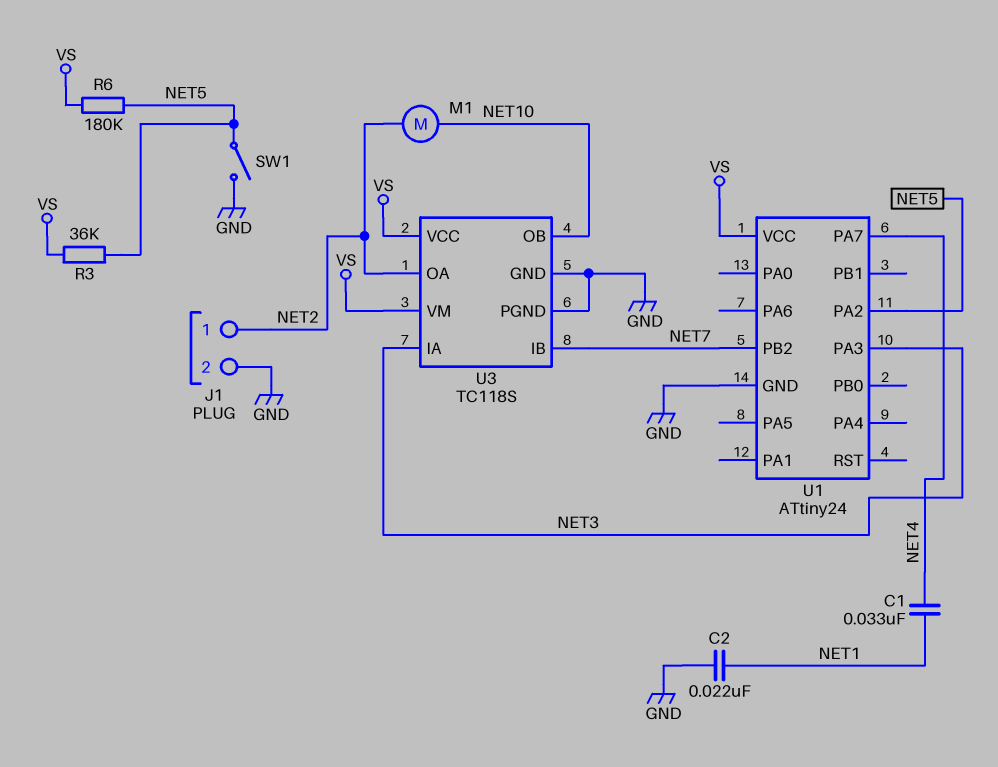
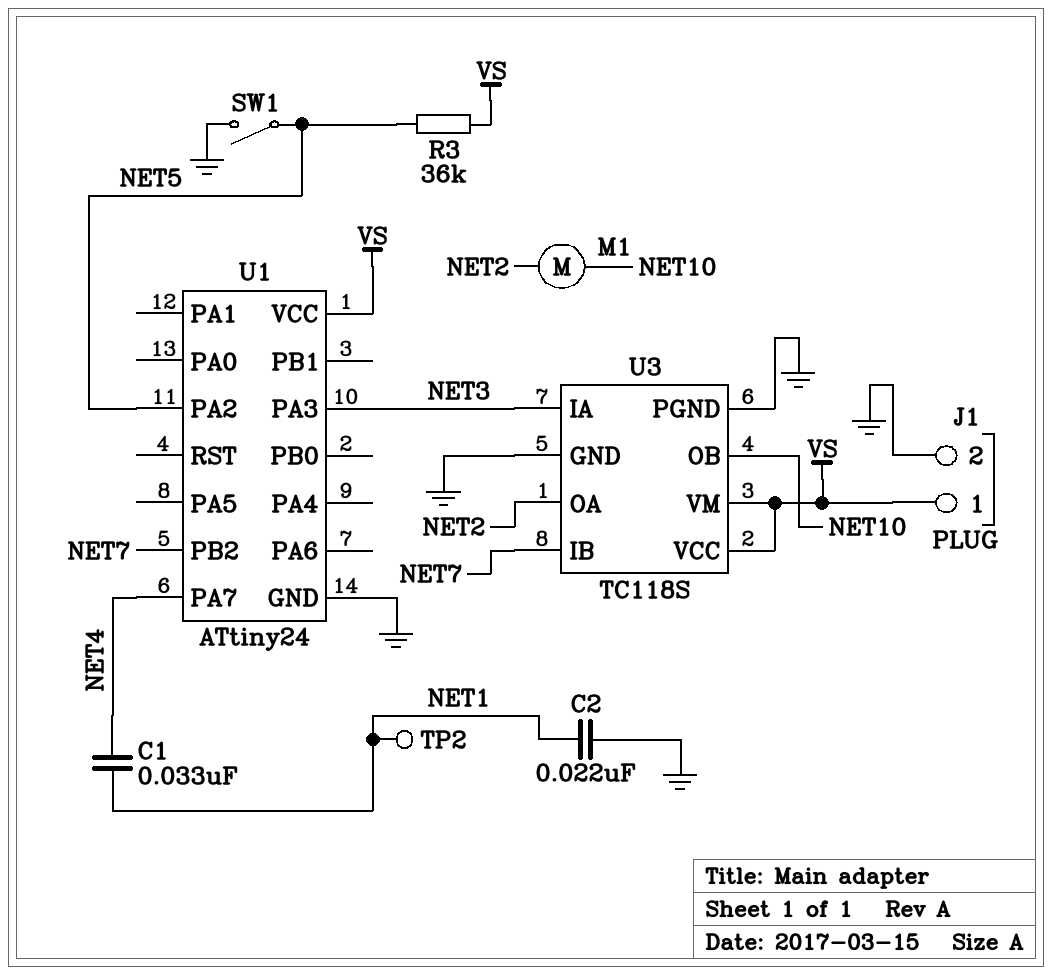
J1 pin 1: NET2 -> VS
R6: 180k (NET5, VS) -> none
TP2: none -> test point (NET1)

